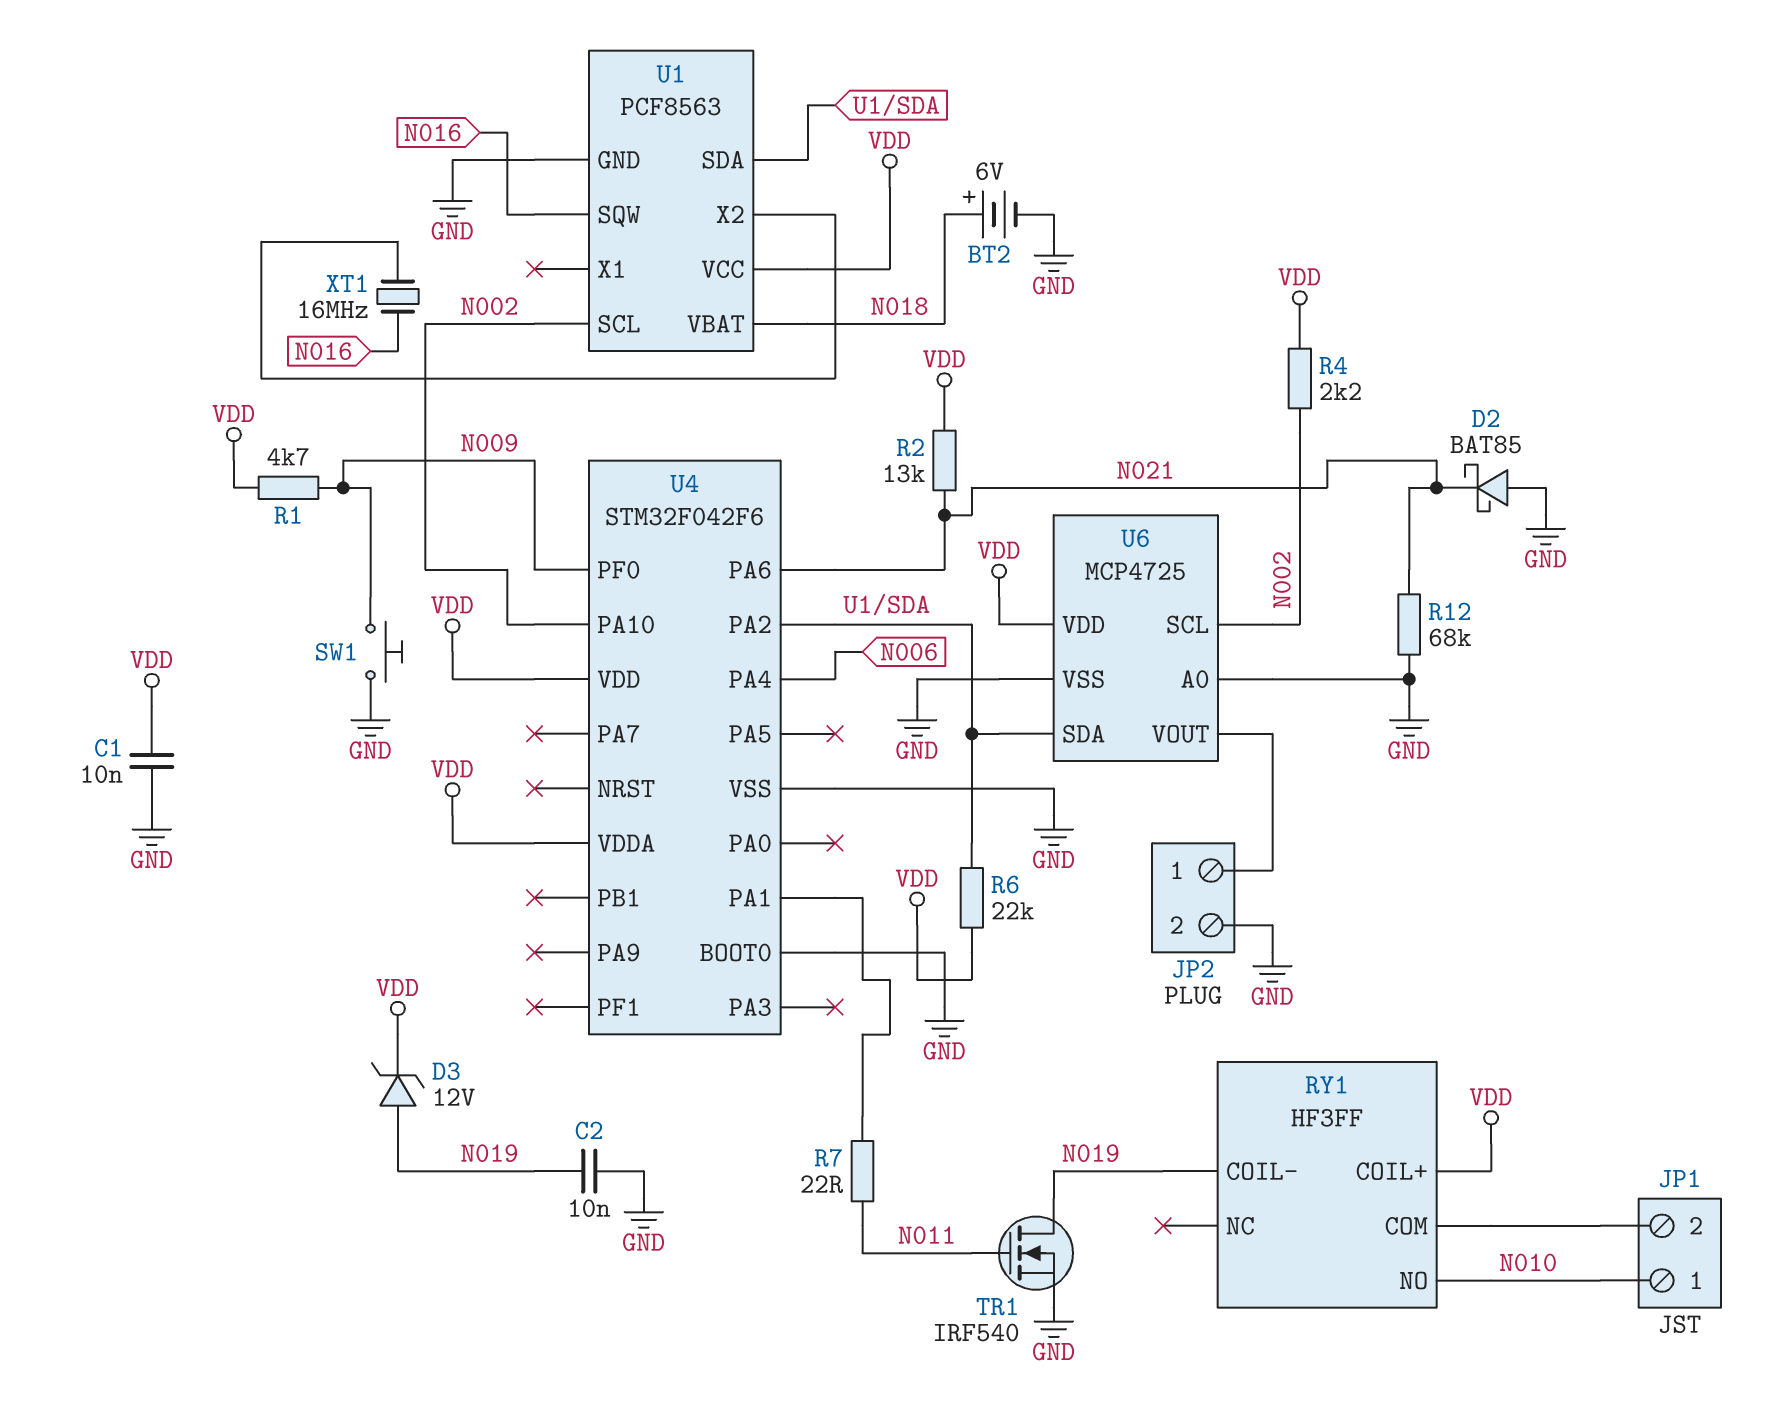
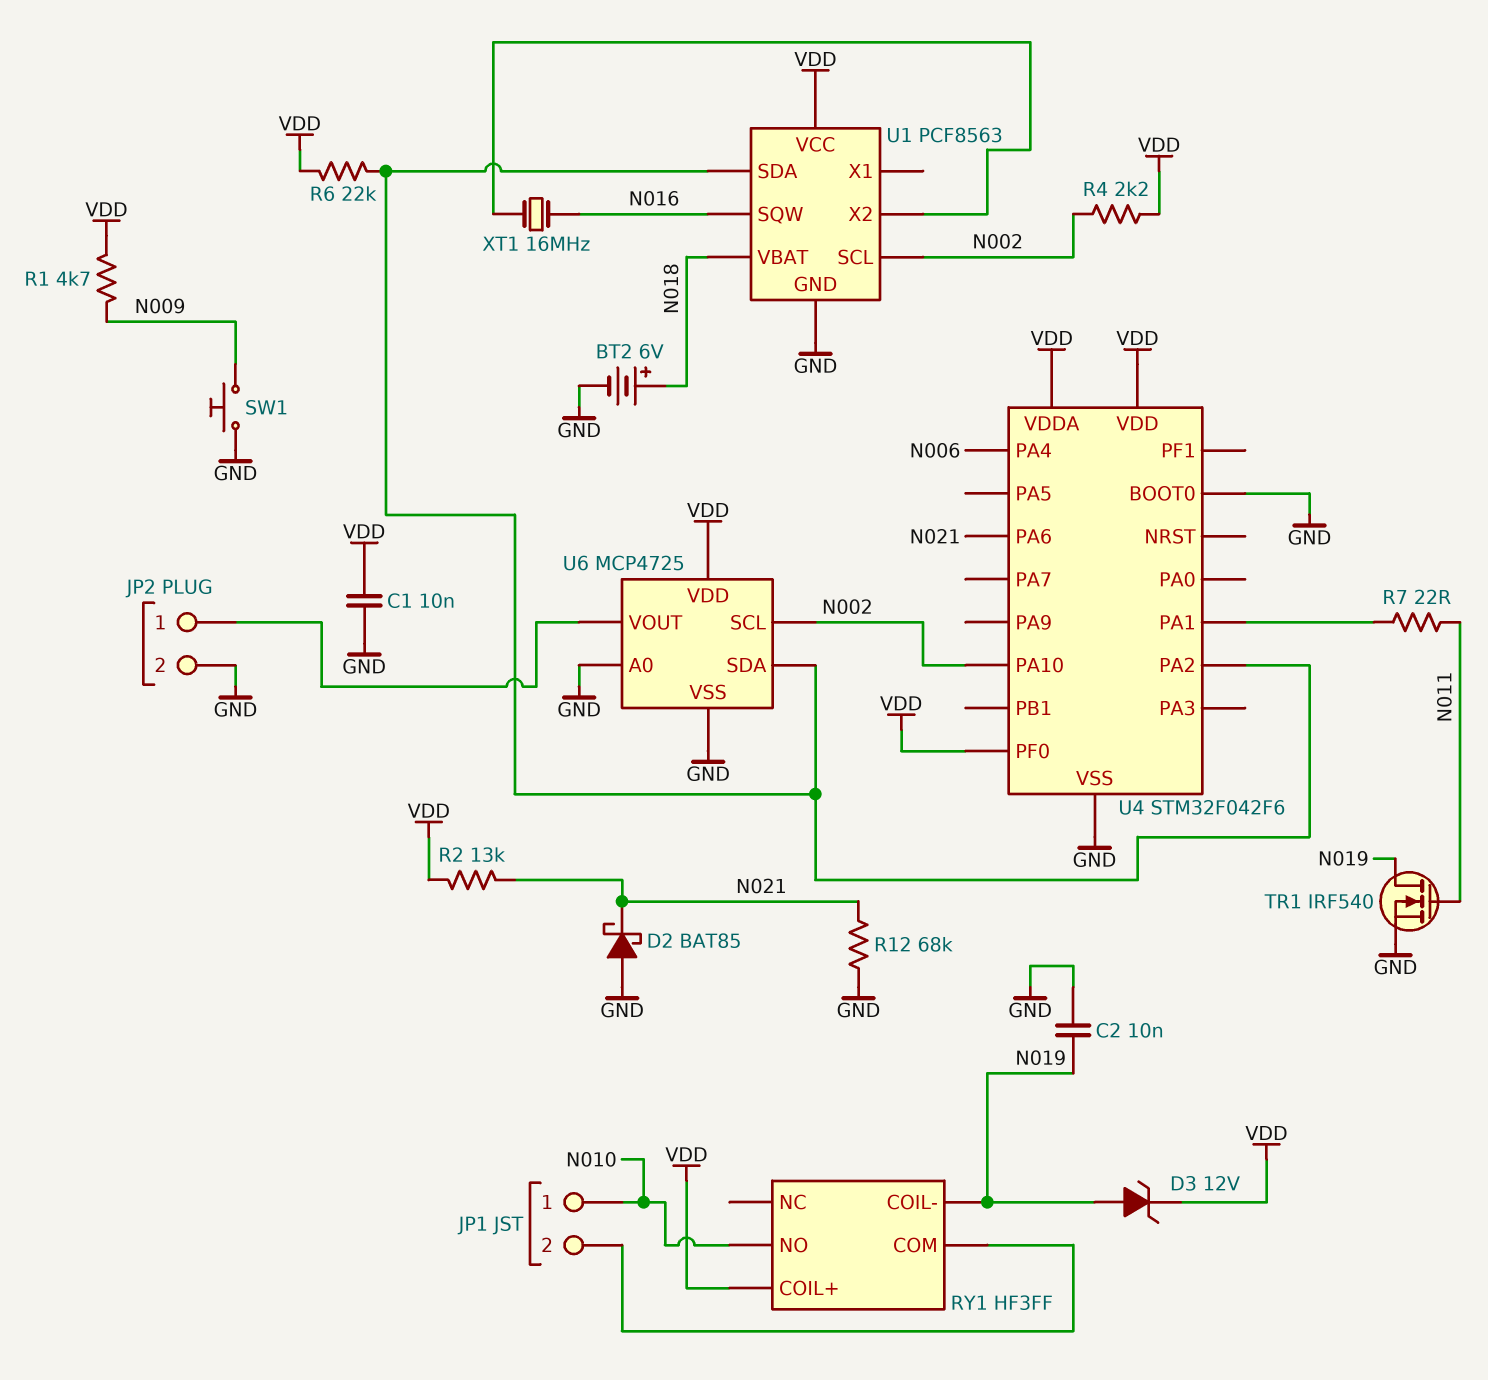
U4 pin PF0: N009 -> VDD

